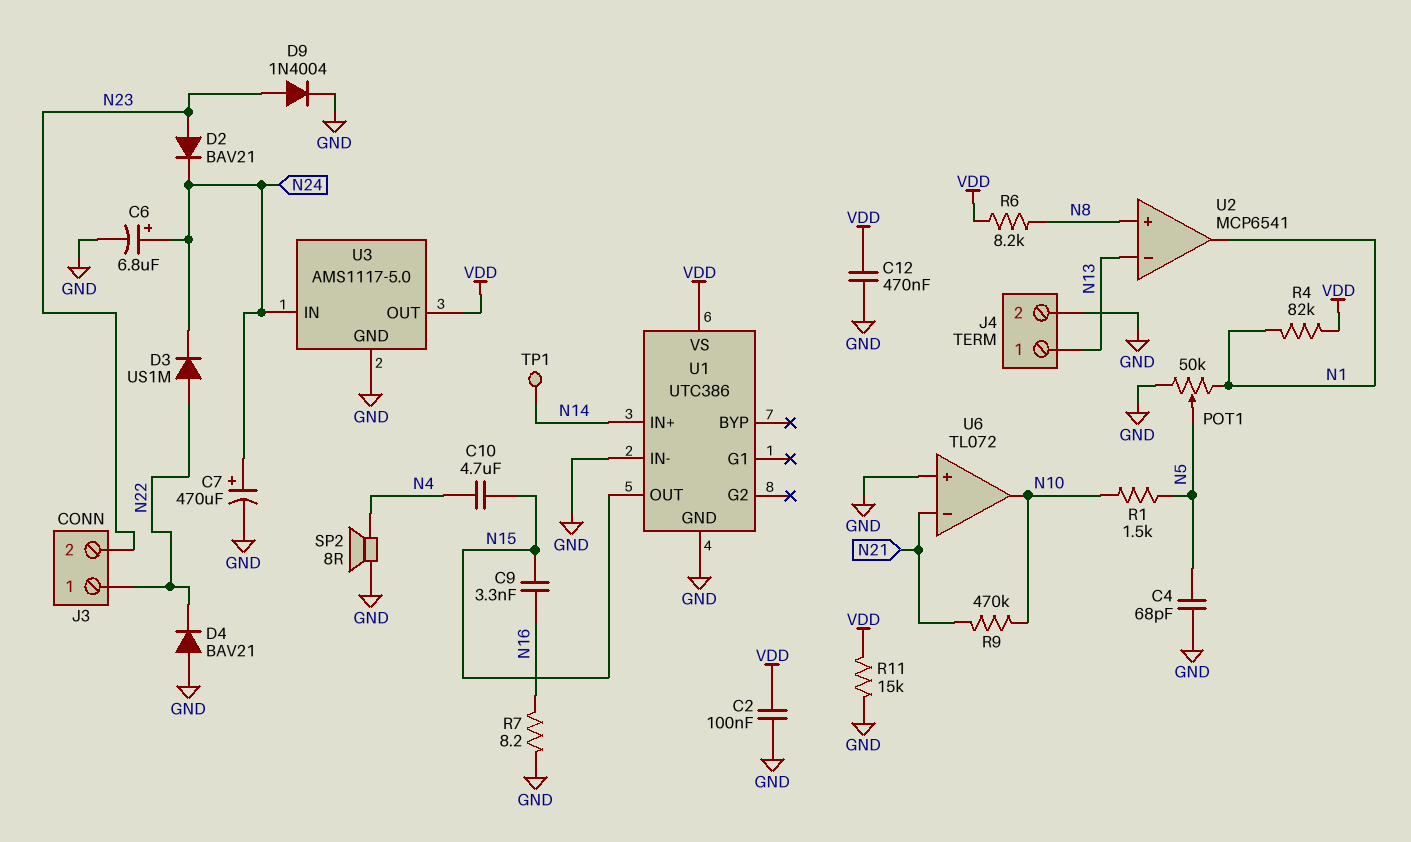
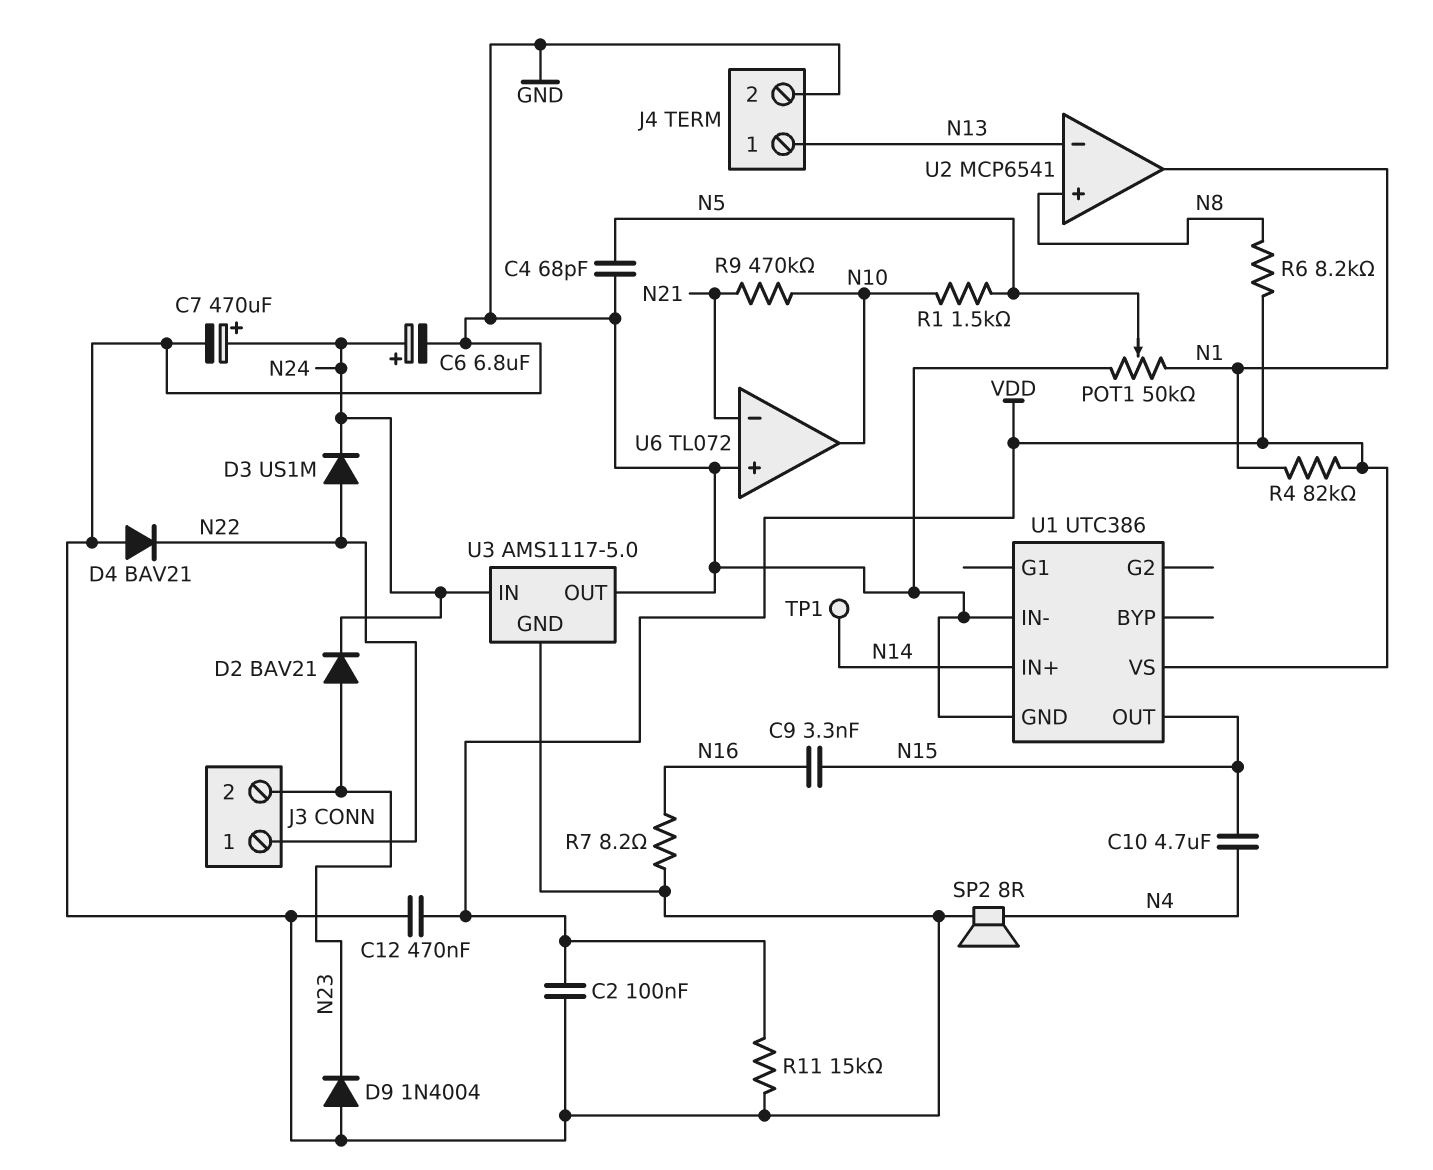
D9: diode 1N4004 (A N23, K GND) -> diode 1N4004 (A GND, K N23)
U3 pin OUT: VDD -> GND

